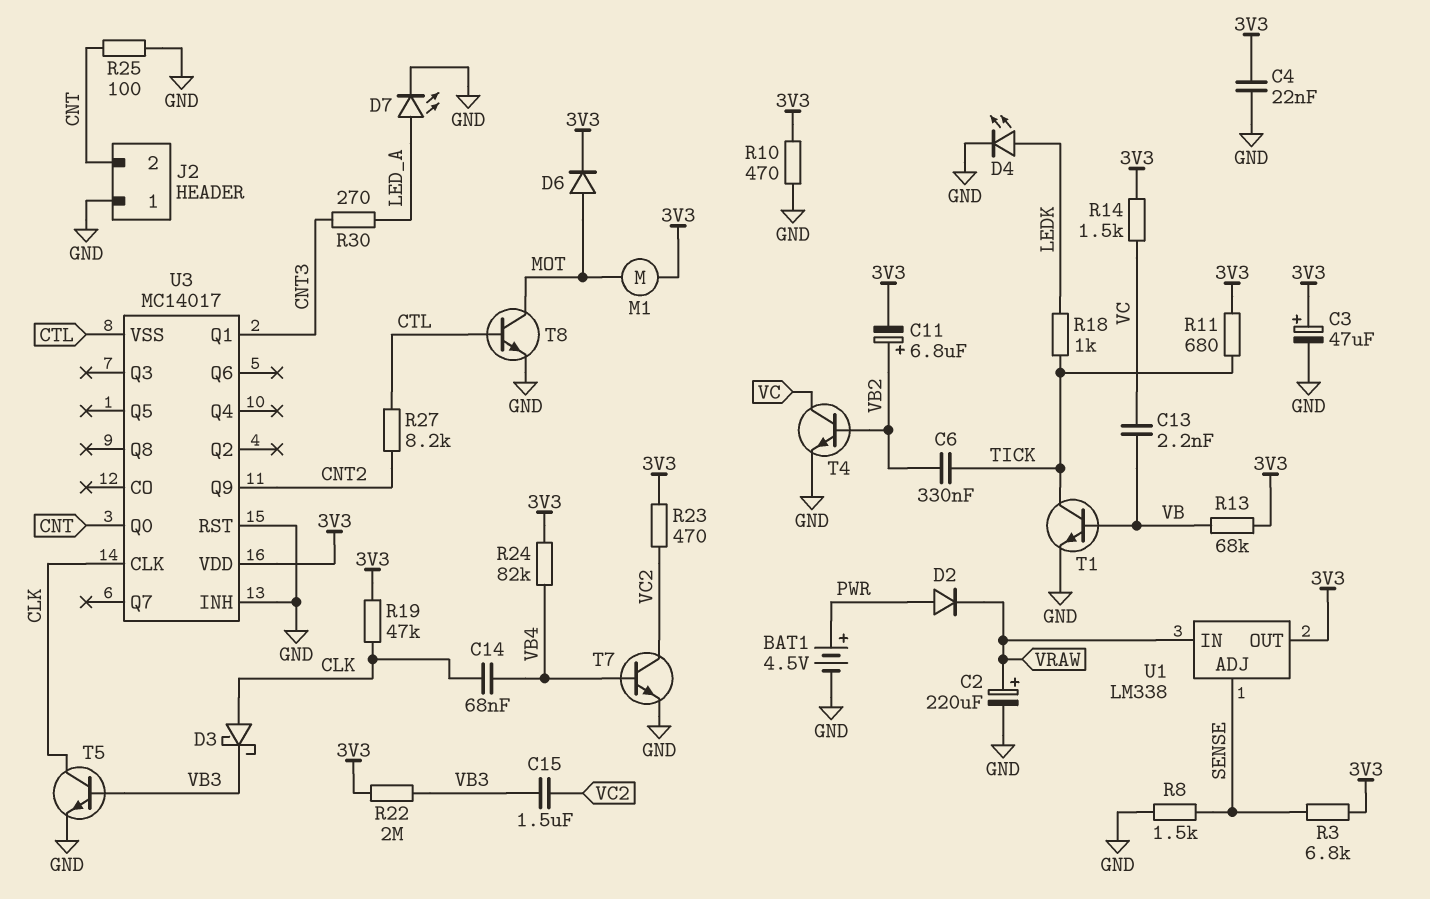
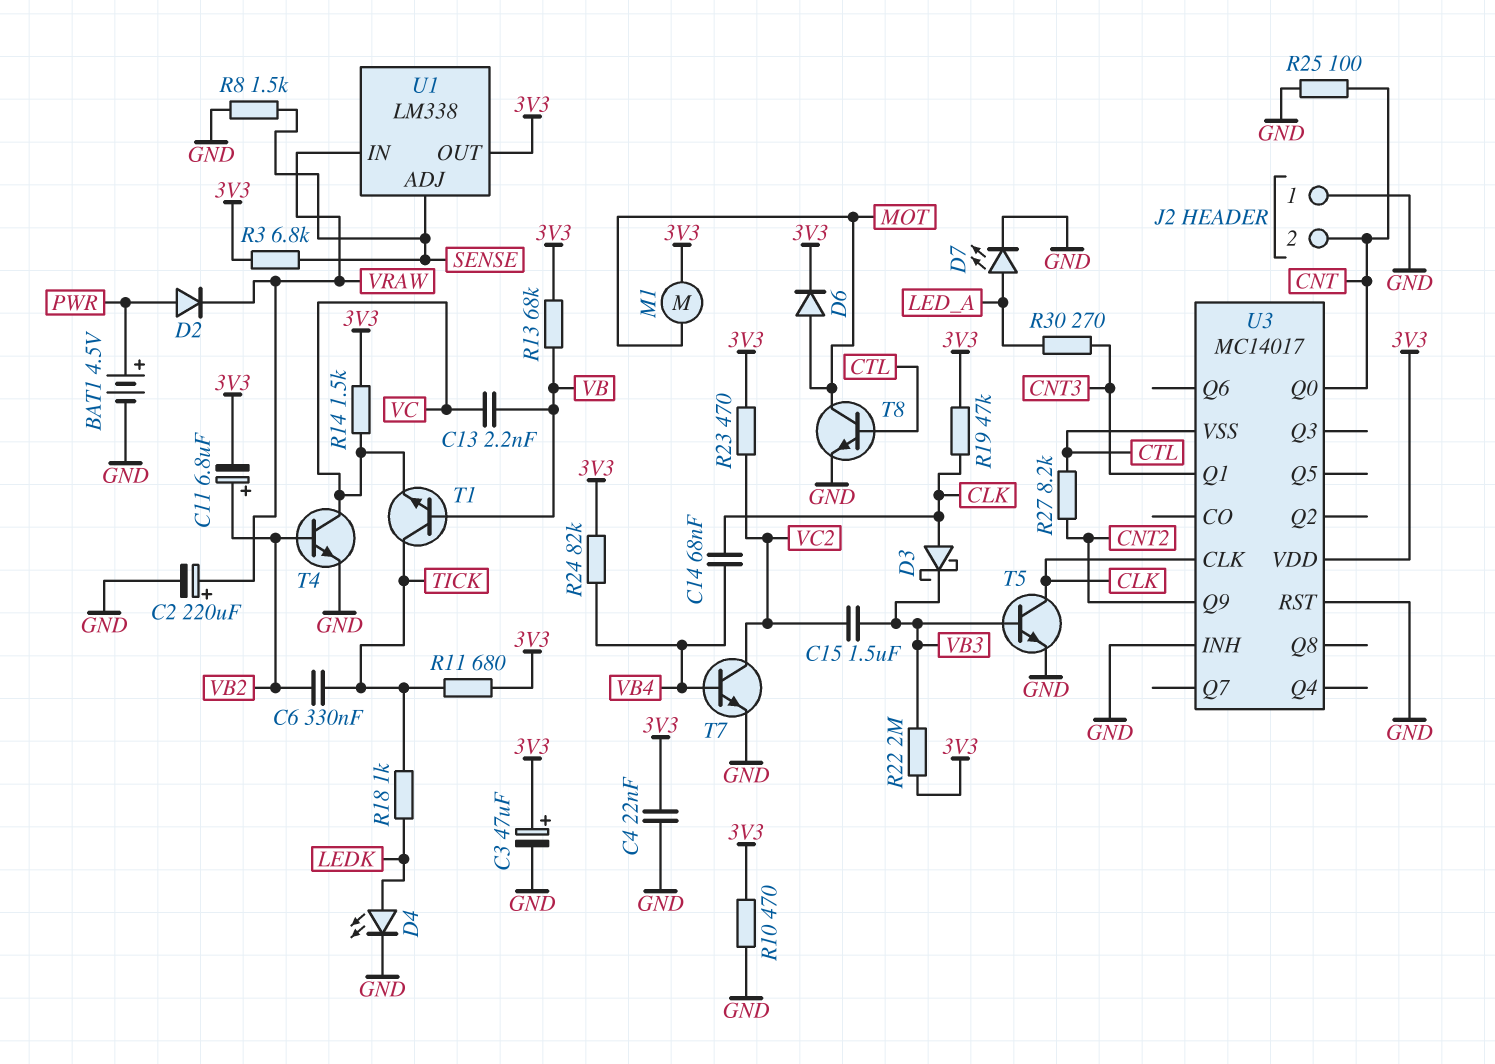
T1: NPN (B VB, C TICK, E GND) -> NPN (B VB, C TICK, E VC)

